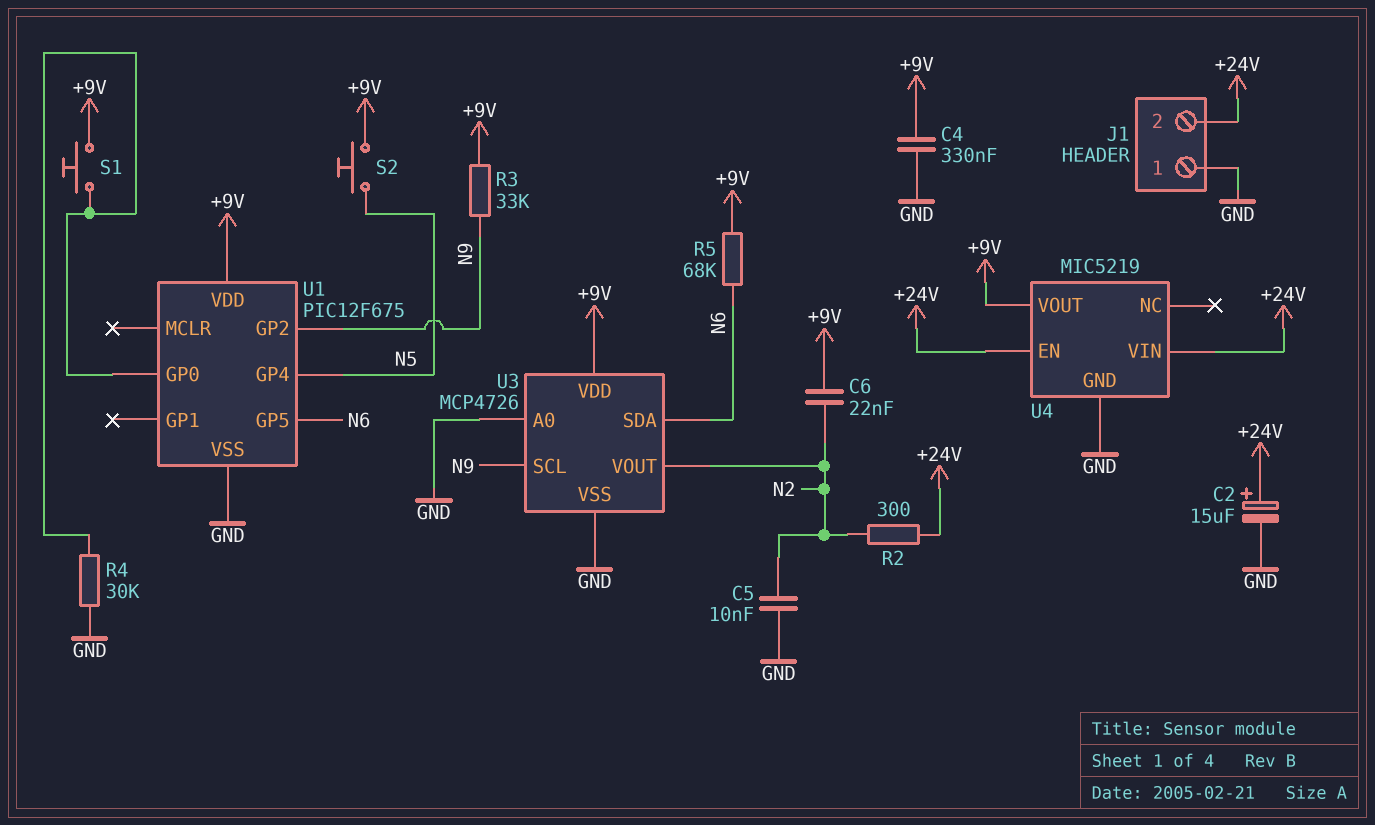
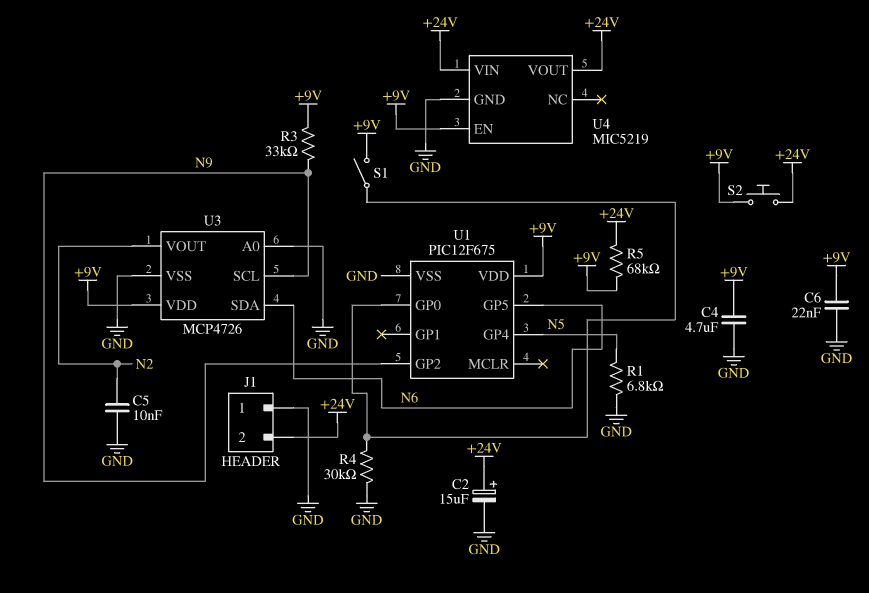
C4: 330nF (+9V, GND) -> 4.7uF (+9V, GND)
C6: 22nF (+9V, N2) -> 22nF (+9V, GND)
R1: none -> 6.8k (GND, N5)
R2: 300 (+24V, N2) -> none
R5: 68k (+9V, N6) -> 68k (+9V, +24V)
S1: button (+9V, U1/GP0) -> switch (+9V, U1/GP0)
S2: button (+9V, N5) -> button (+9V, +24V)
U4 pin EN: +24V -> +9V
U4 pin VOUT: +9V -> +24V

